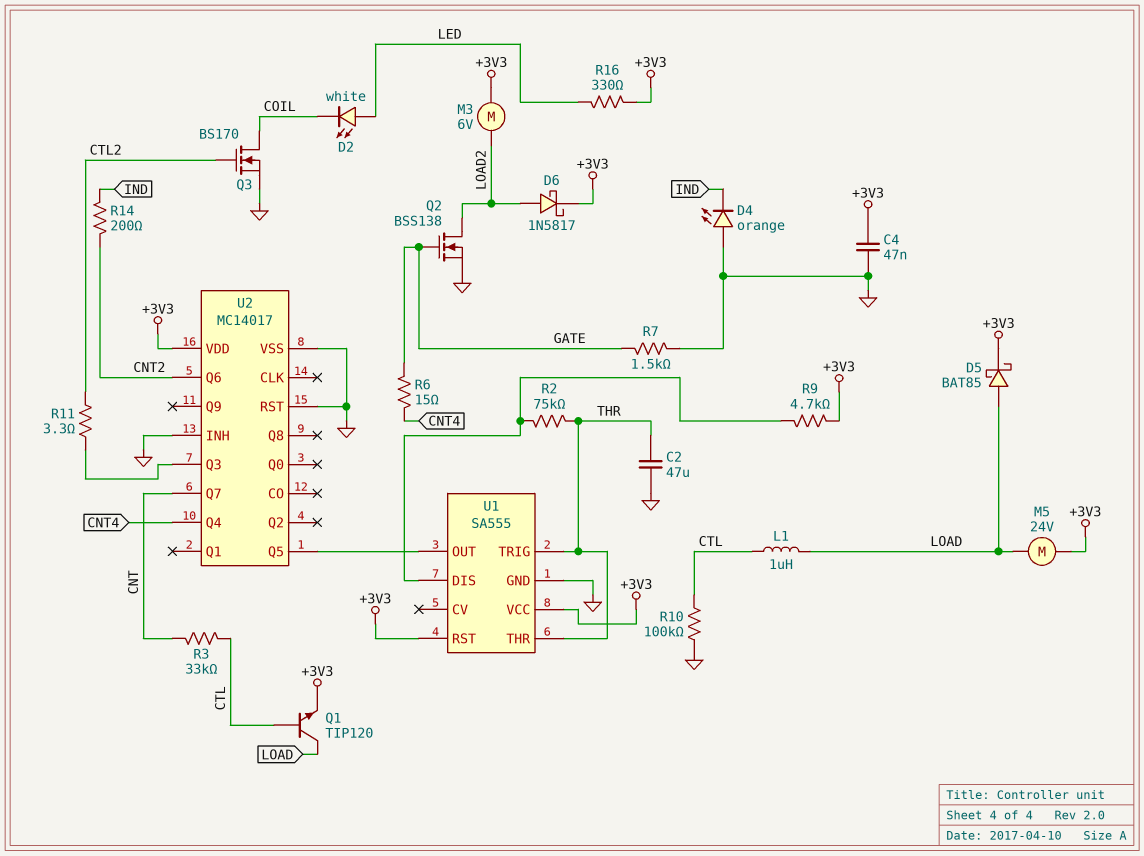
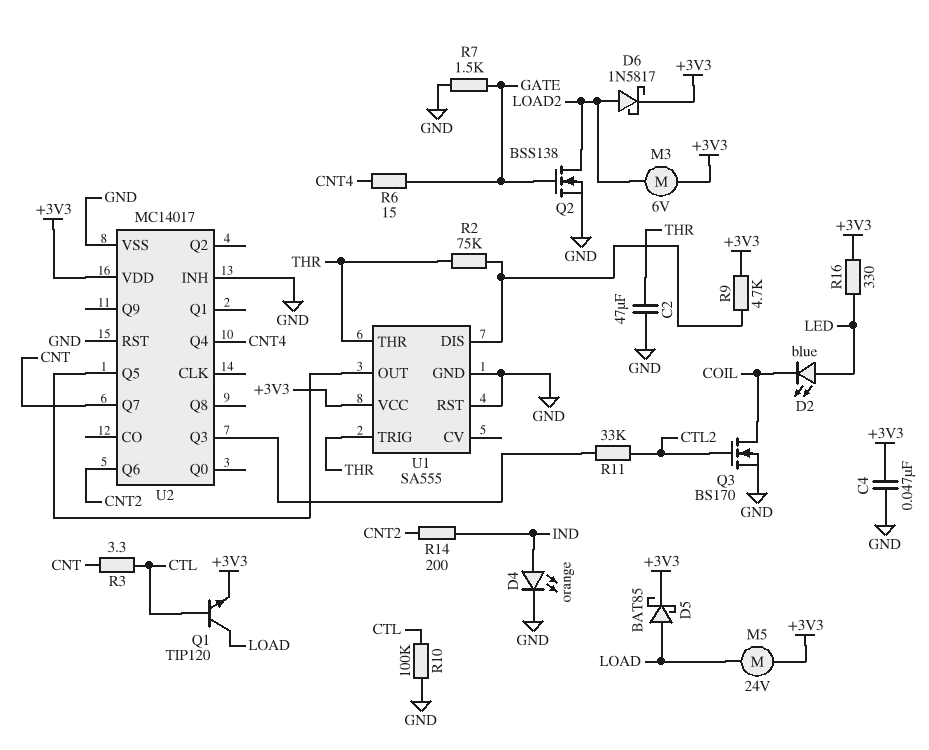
D2: LED white (A LED, K COIL) -> LED blue (A LED, K COIL)
D4: LED orange (A GND, K IND) -> LED orange (A IND, K GND)
L1: 1uH (CTL, LOAD) -> none
R3: 33k (CNT, CTL) -> 3.3 (CNT, CTL)
R11: 3.3 (CTL2, U2/Q3) -> 33k (CTL2, U2/Q3)
U1 pin RST: +3V3 -> GND

